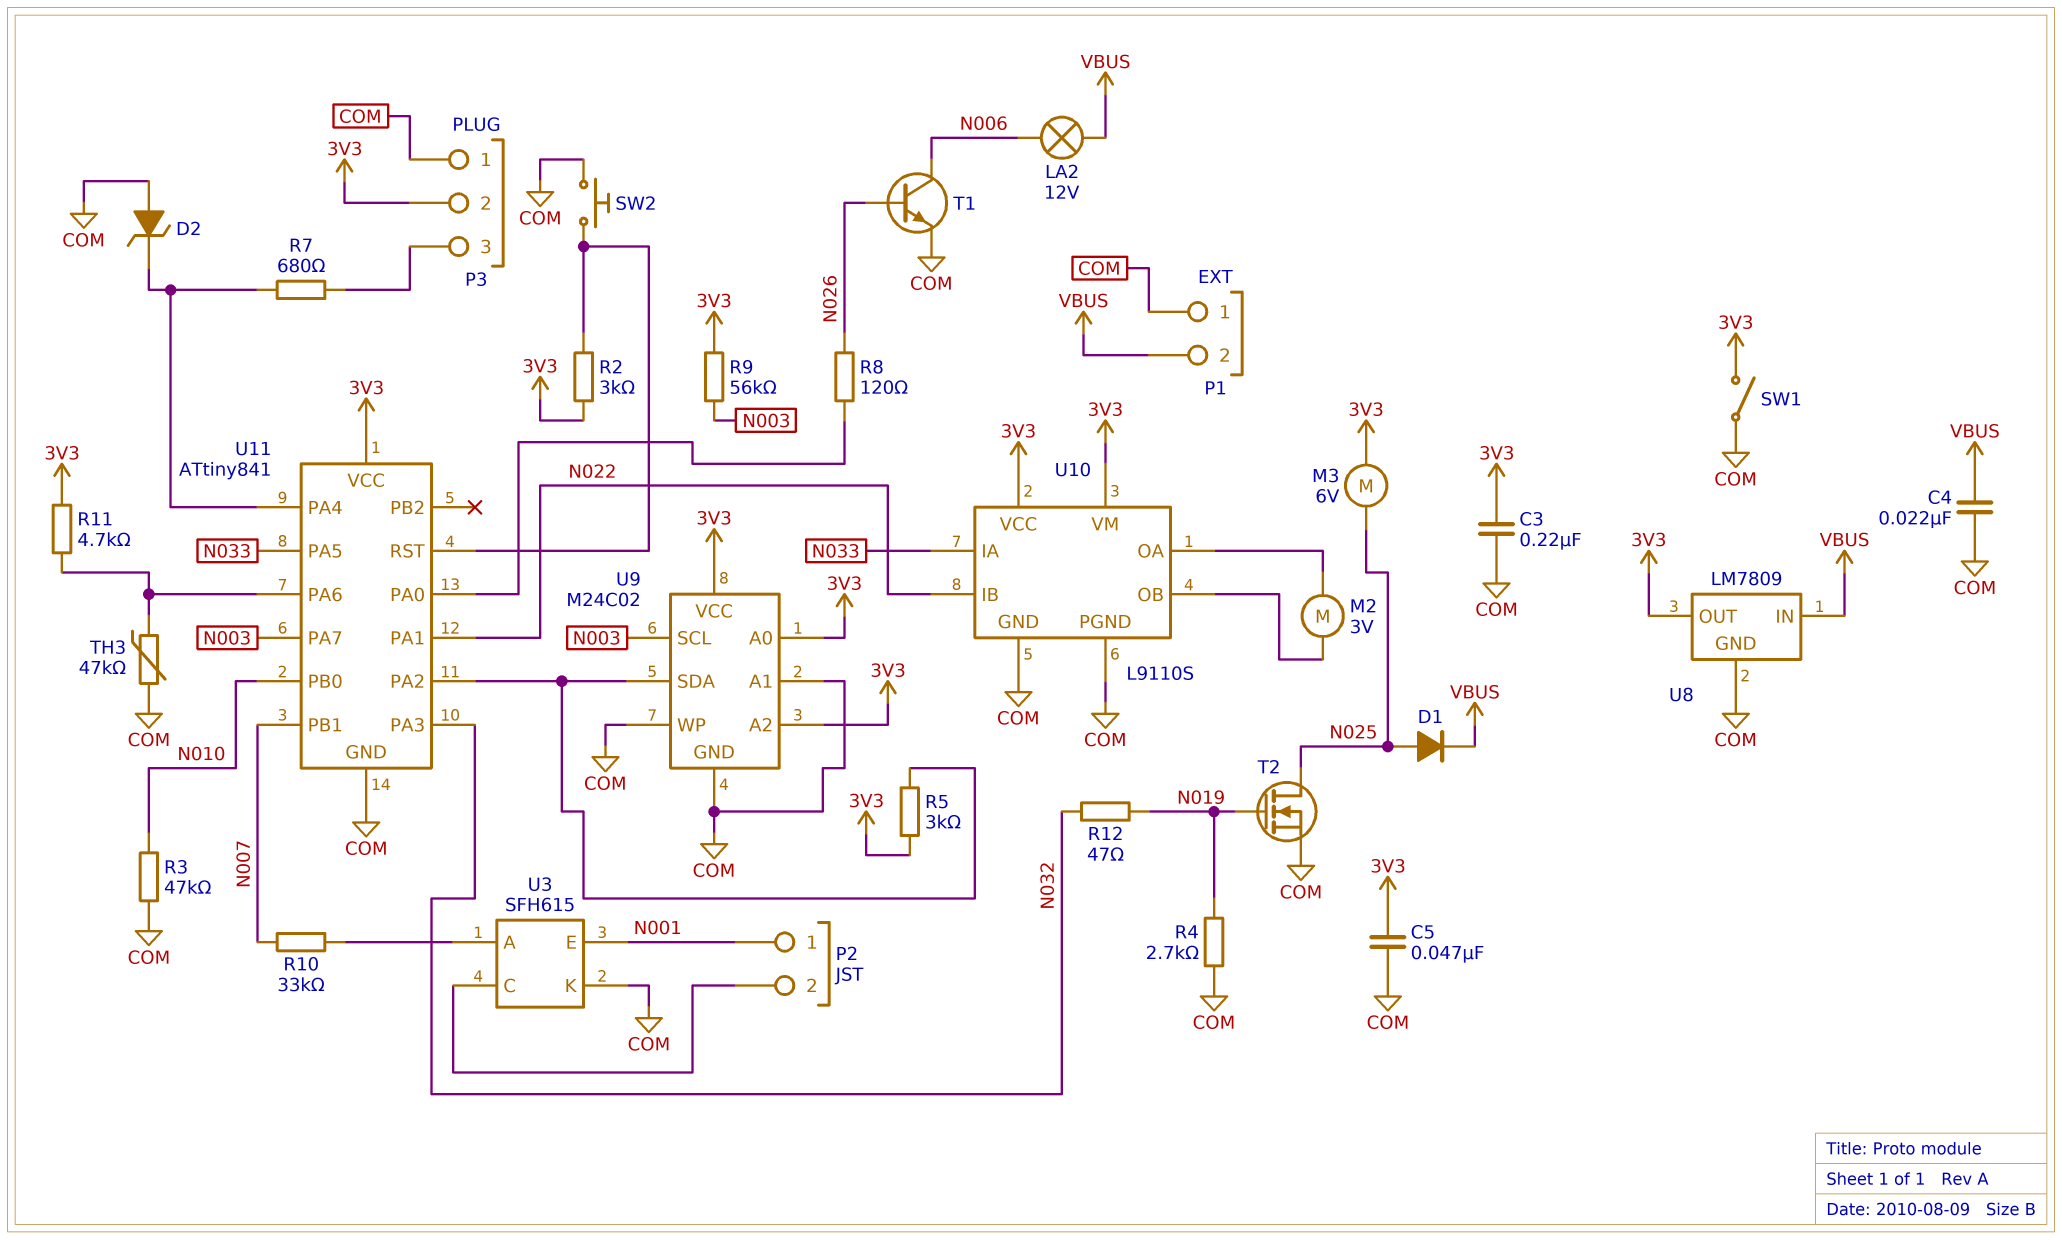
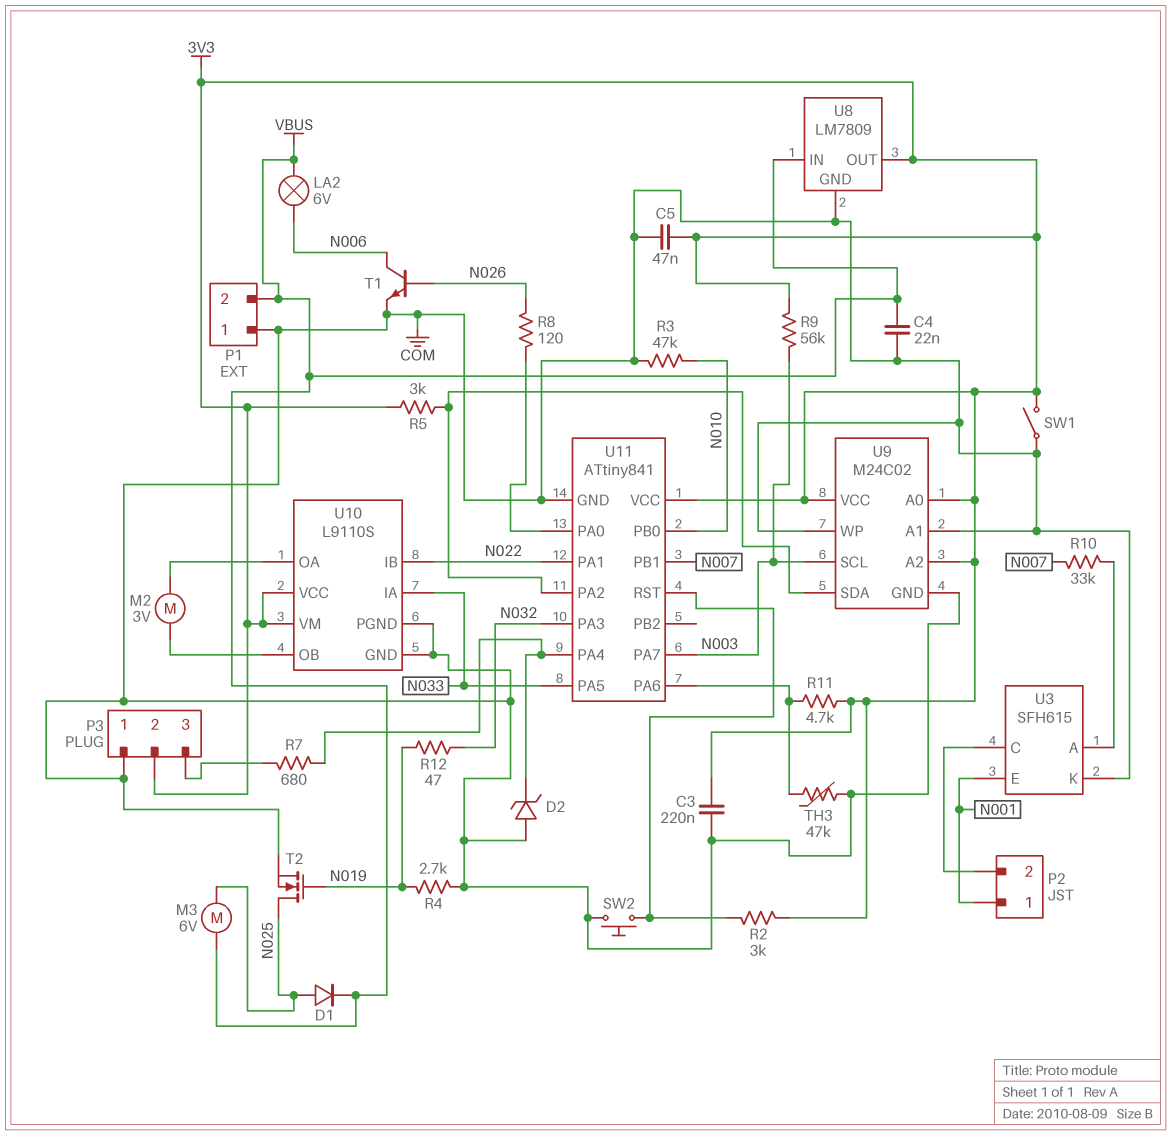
LA2: lamp 12V (N006, VBUS) -> lamp 6V (N006, VBUS)
M3: motor 6V (3V3, N025) -> motor 6V (N025, VBUS)

